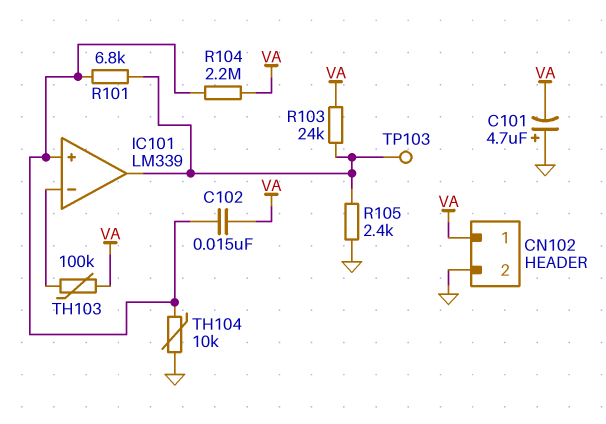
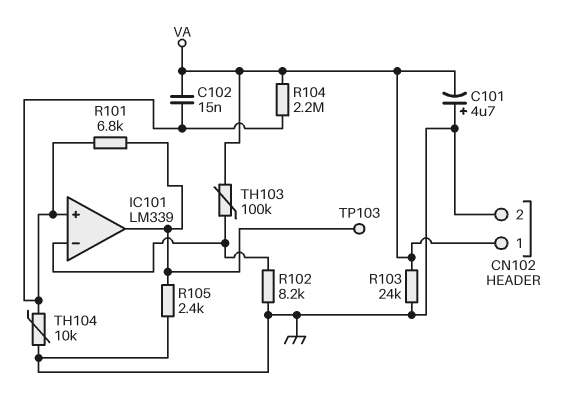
R102: none -> 8.2k (GND, IC101/in-)
R103: 24k (IC101/out, VA) -> 24k (GND, VA)

